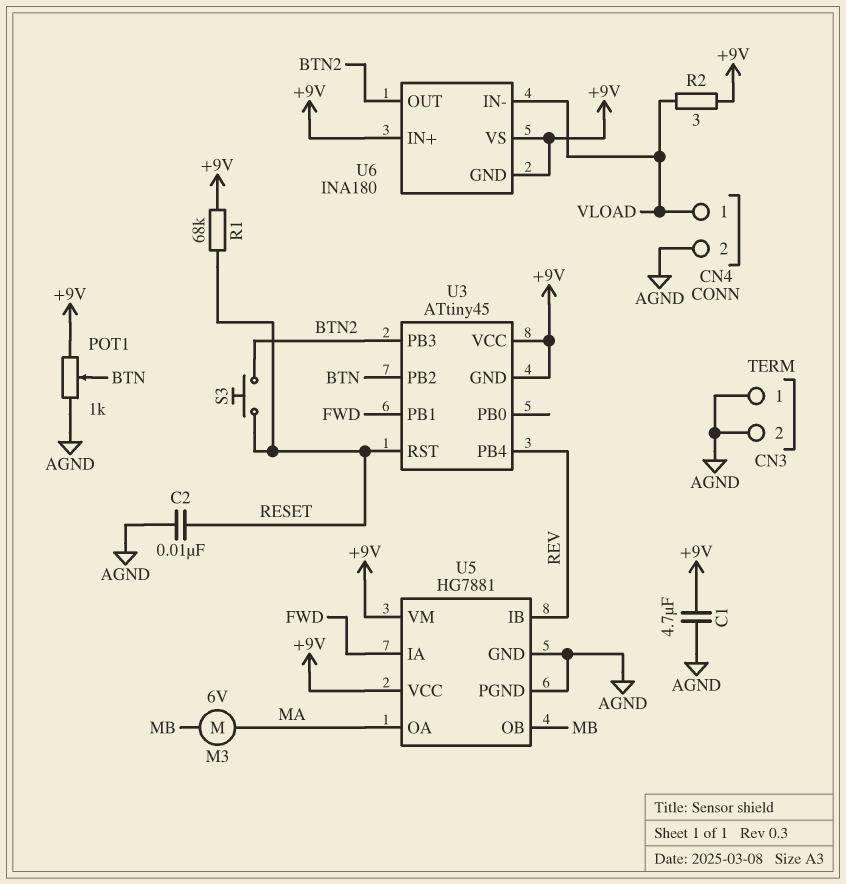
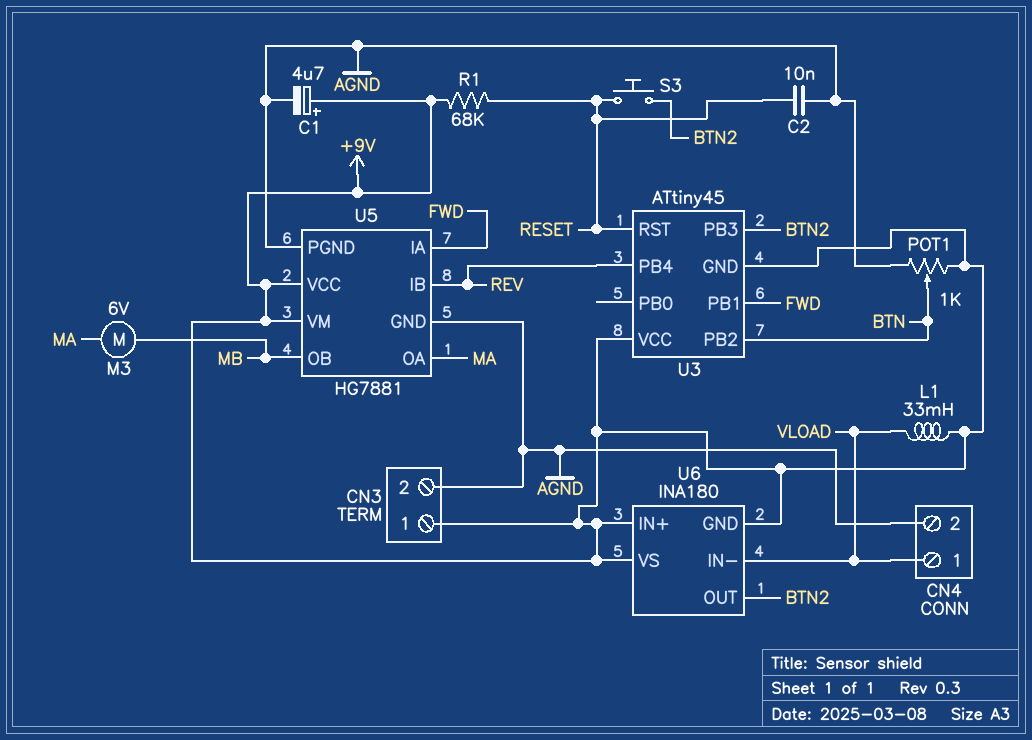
C1: 4.7uF (+9V, AGND) -> 4.7uF (plus +9V, minus AGND)
CN3 pin 1: AGND -> +9V
L1: none -> 33mH (+9V, VLOAD)
R2: 3 (+9V, VLOAD) -> none

